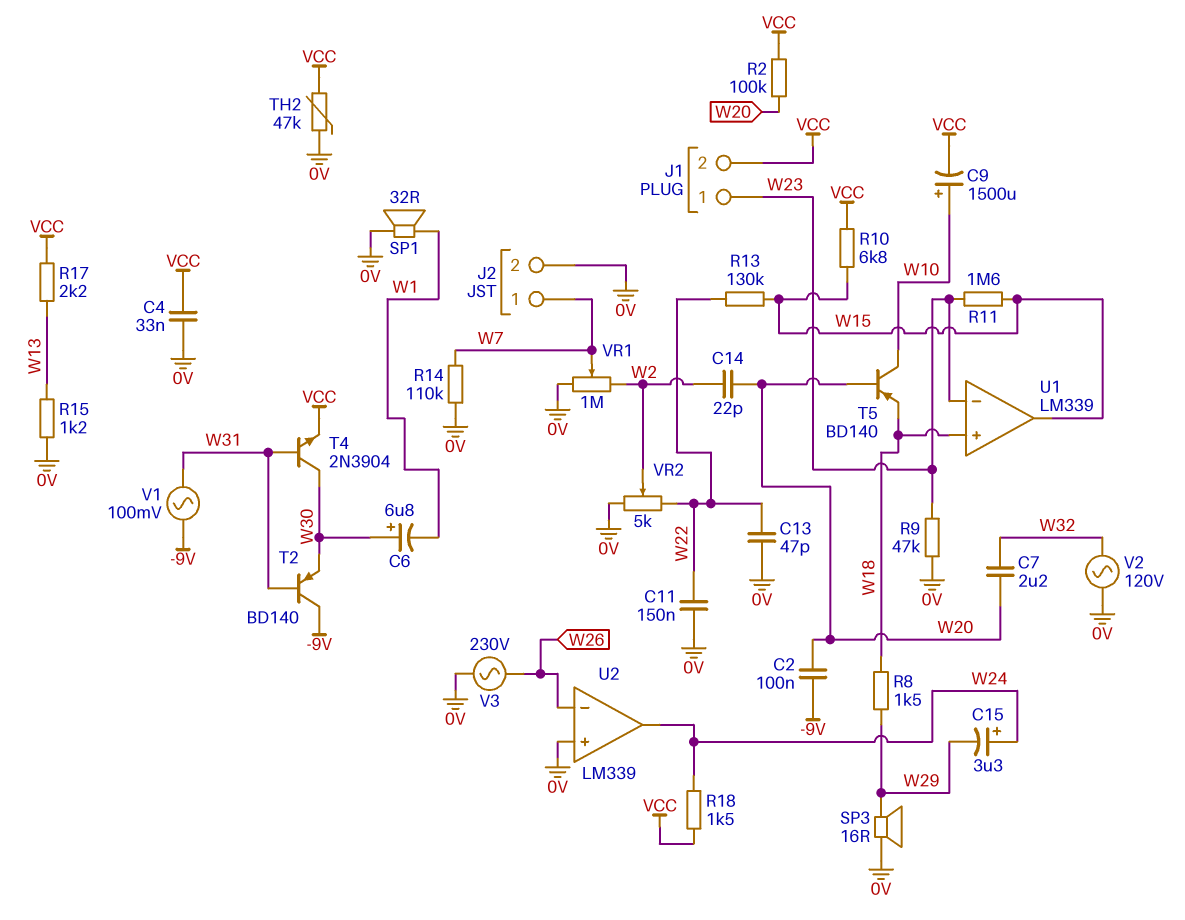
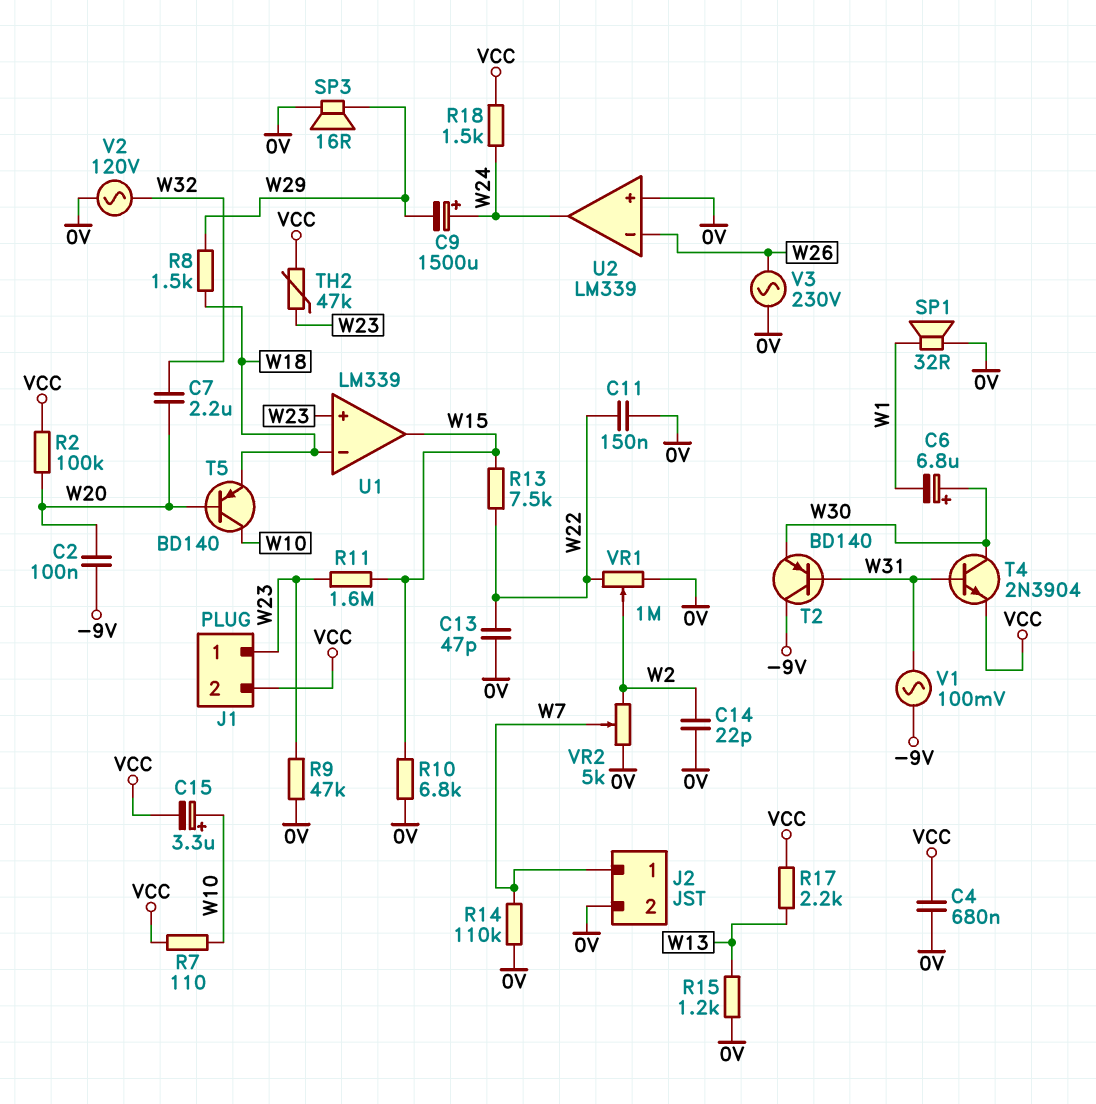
C4: 33nF (0V, VCC) -> 680nF (0V, VCC)
C9: 1500uF (plus W10, minus VCC) -> 1500uF (plus W24, minus W29)
C14: 22pF (W2, W20) -> 22pF (0V, W2)
C15: 3.3uF (plus W24, minus W29) -> 3.3uF (plus W10, minus VCC)
R7: none -> 110 (VCC, W10)
R10: 6.8k (VCC, W15) -> 6.8k (0V, W15)
R13: 130k (W15, W22) -> 7.5k (W15, W22)
TH2: 47k (0V, VCC) -> 47k (VCC, W23)
U1 pin in+: W18 -> W23
U1 pin in-: W23 -> W18
VR1: 1M (0V, W2, wiper W7) -> 1M (0V, W22, wiper W2)
VR2: 5k (0V, W22, wiper W2) -> 5k (0V, W2, wiper W7)

